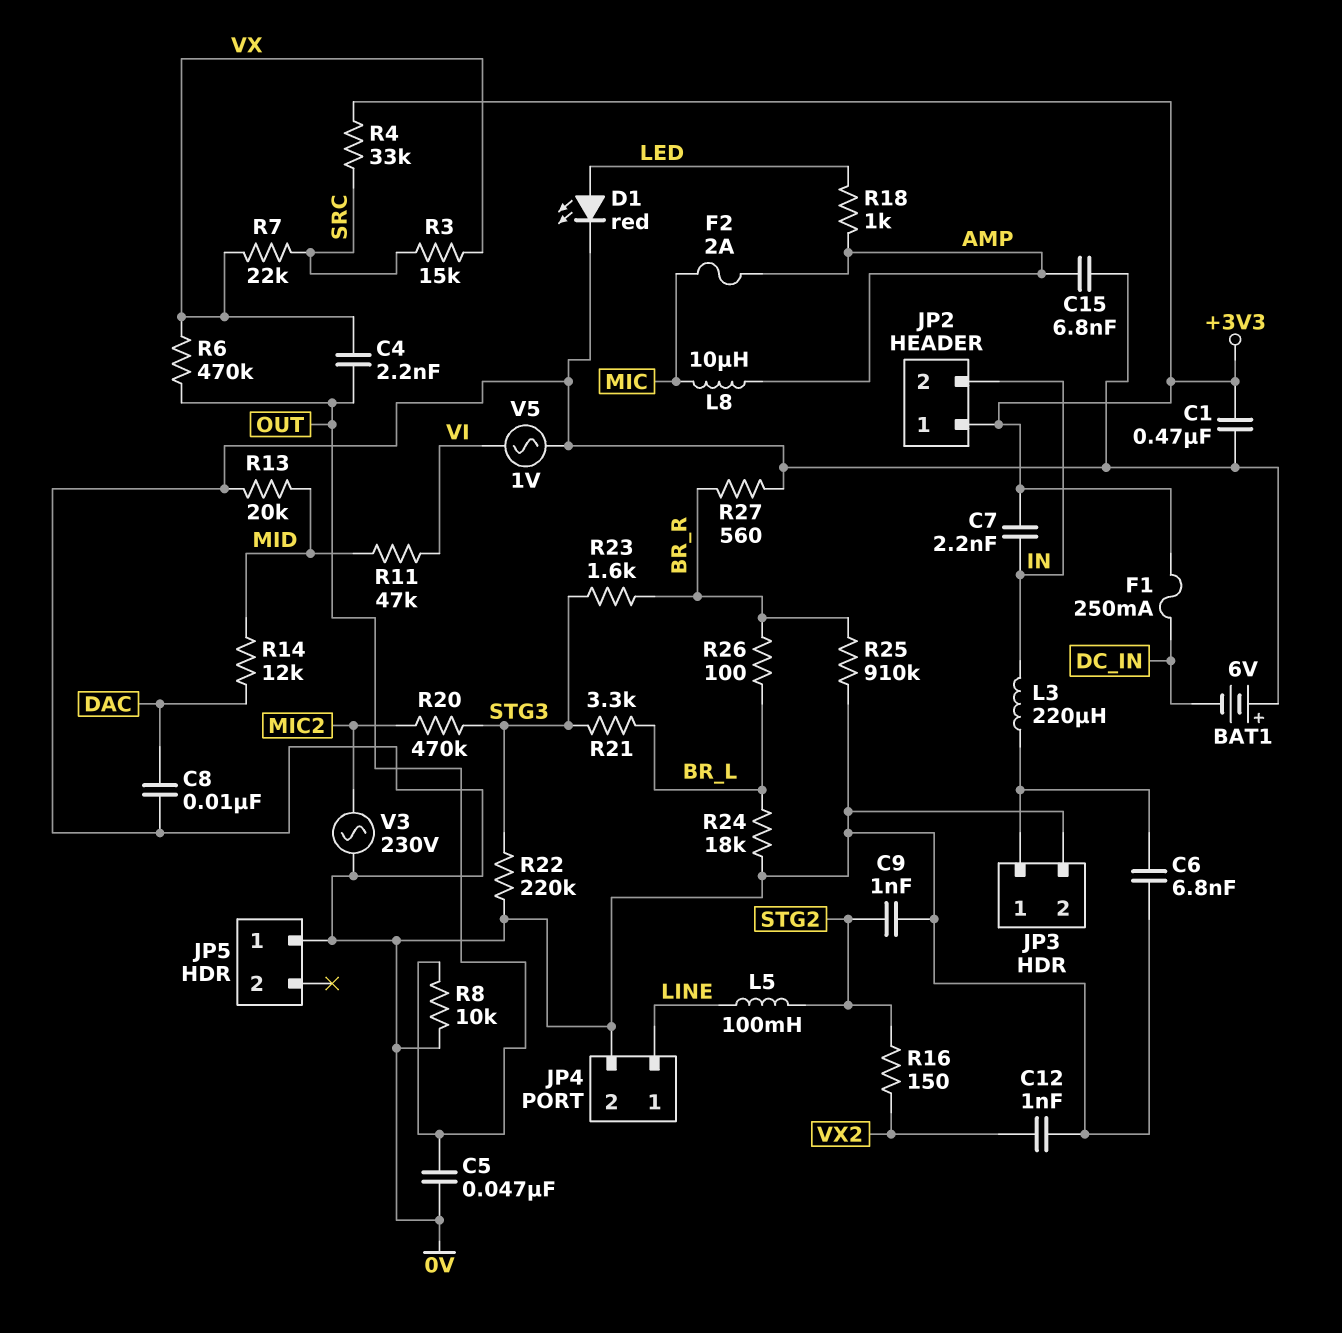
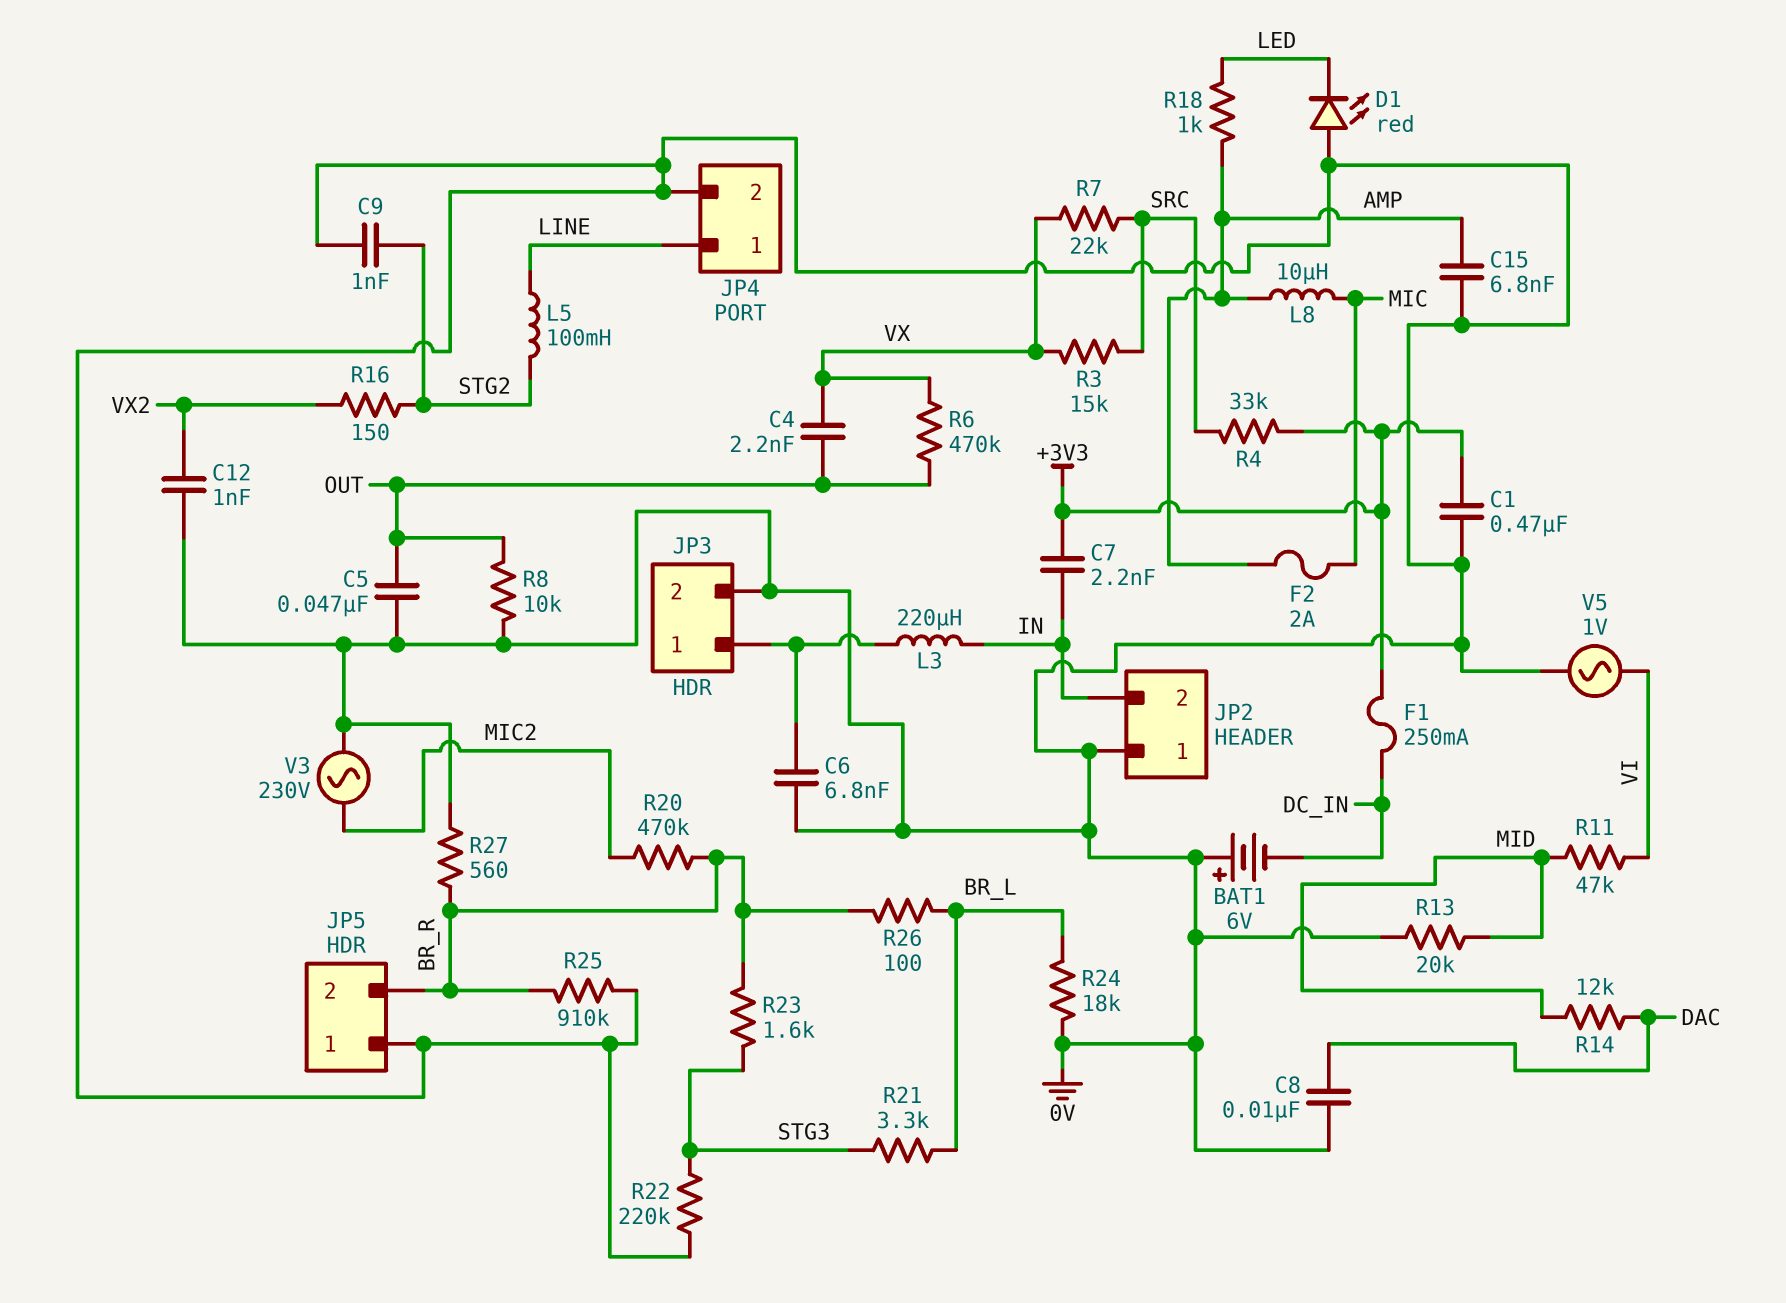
D1: LED red (A LED, K 0V) -> LED red (A 0V, K LED)
JP2 pin 1: +3V3 -> 0V
JP5 pin 2: none -> BR_R
R20: 470k (MIC2, STG3) -> 470k (BR_R, MIC2)

